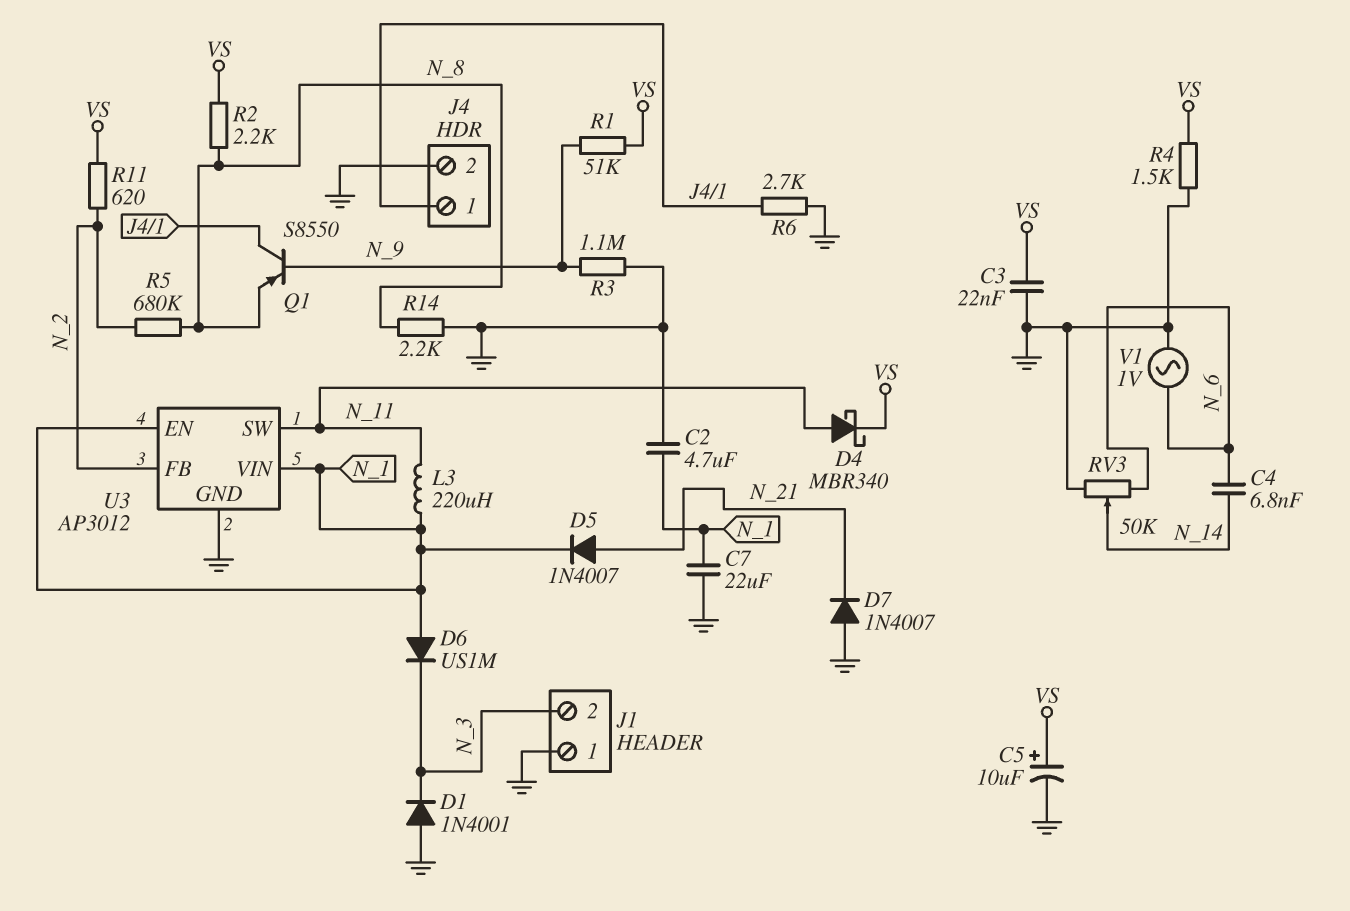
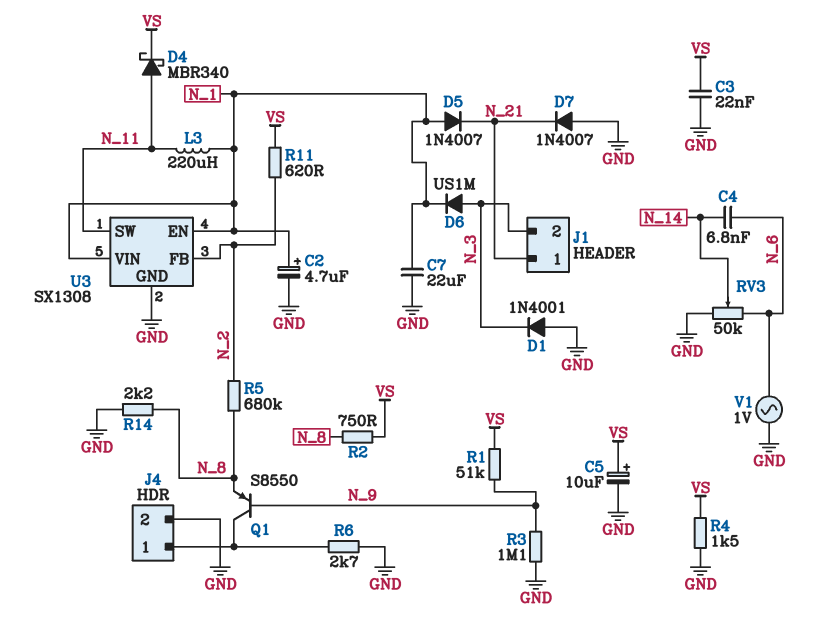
C2: 4.7uF (GND, N_1) -> 4.7uF (plus N_1, minus GND)
D5: diode 1N4007 (A N_21, K N_1) -> diode 1N4007 (A N_1, K N_21)
D6: diode US1M (A N_1, K N_3) -> diode US1M (A N_3, K N_1)
J1 pin 1: GND -> N_21
R2: 2.2k (N_8, VS) -> 750 (N_8, VS)
U3: AP3012 -> SX1308

